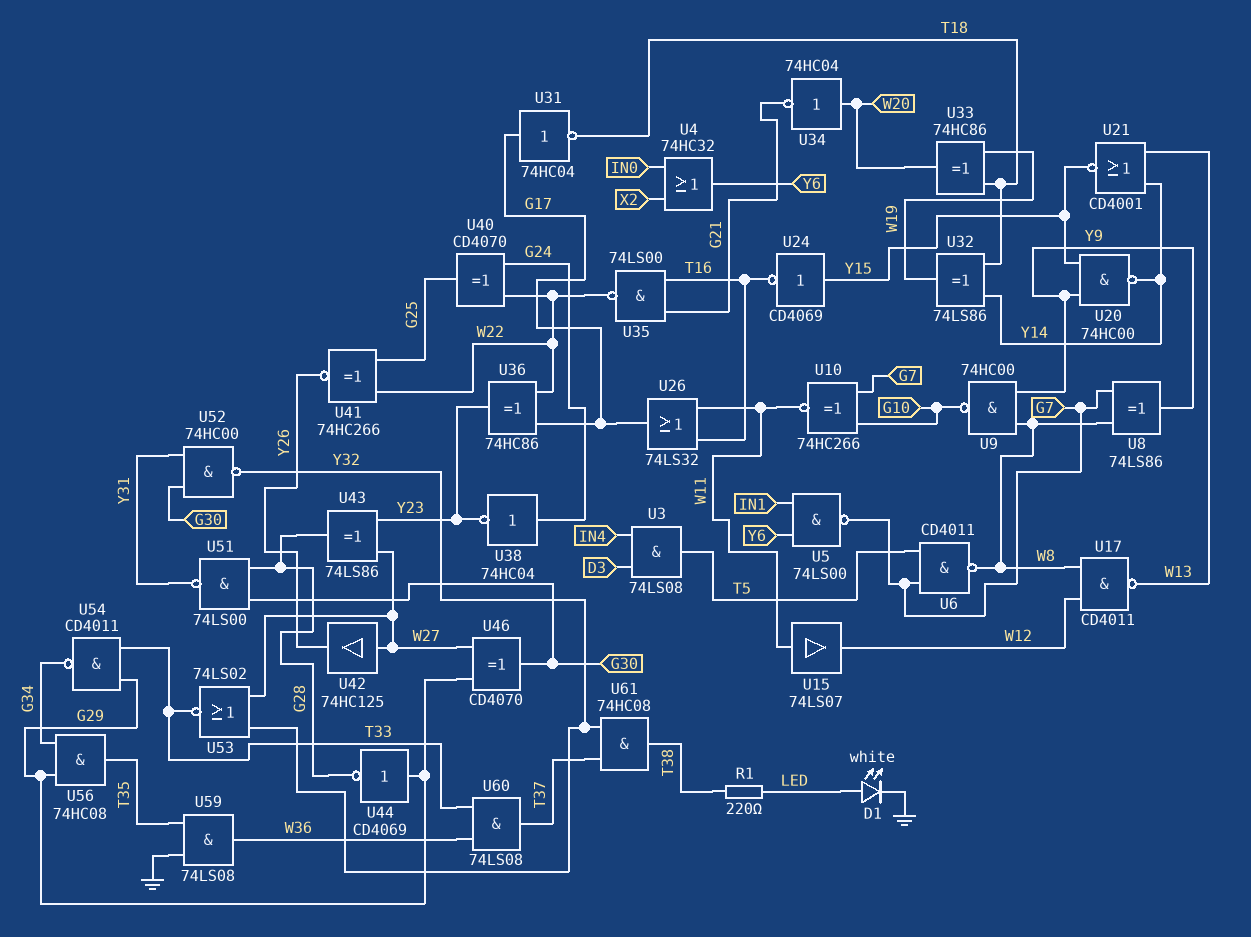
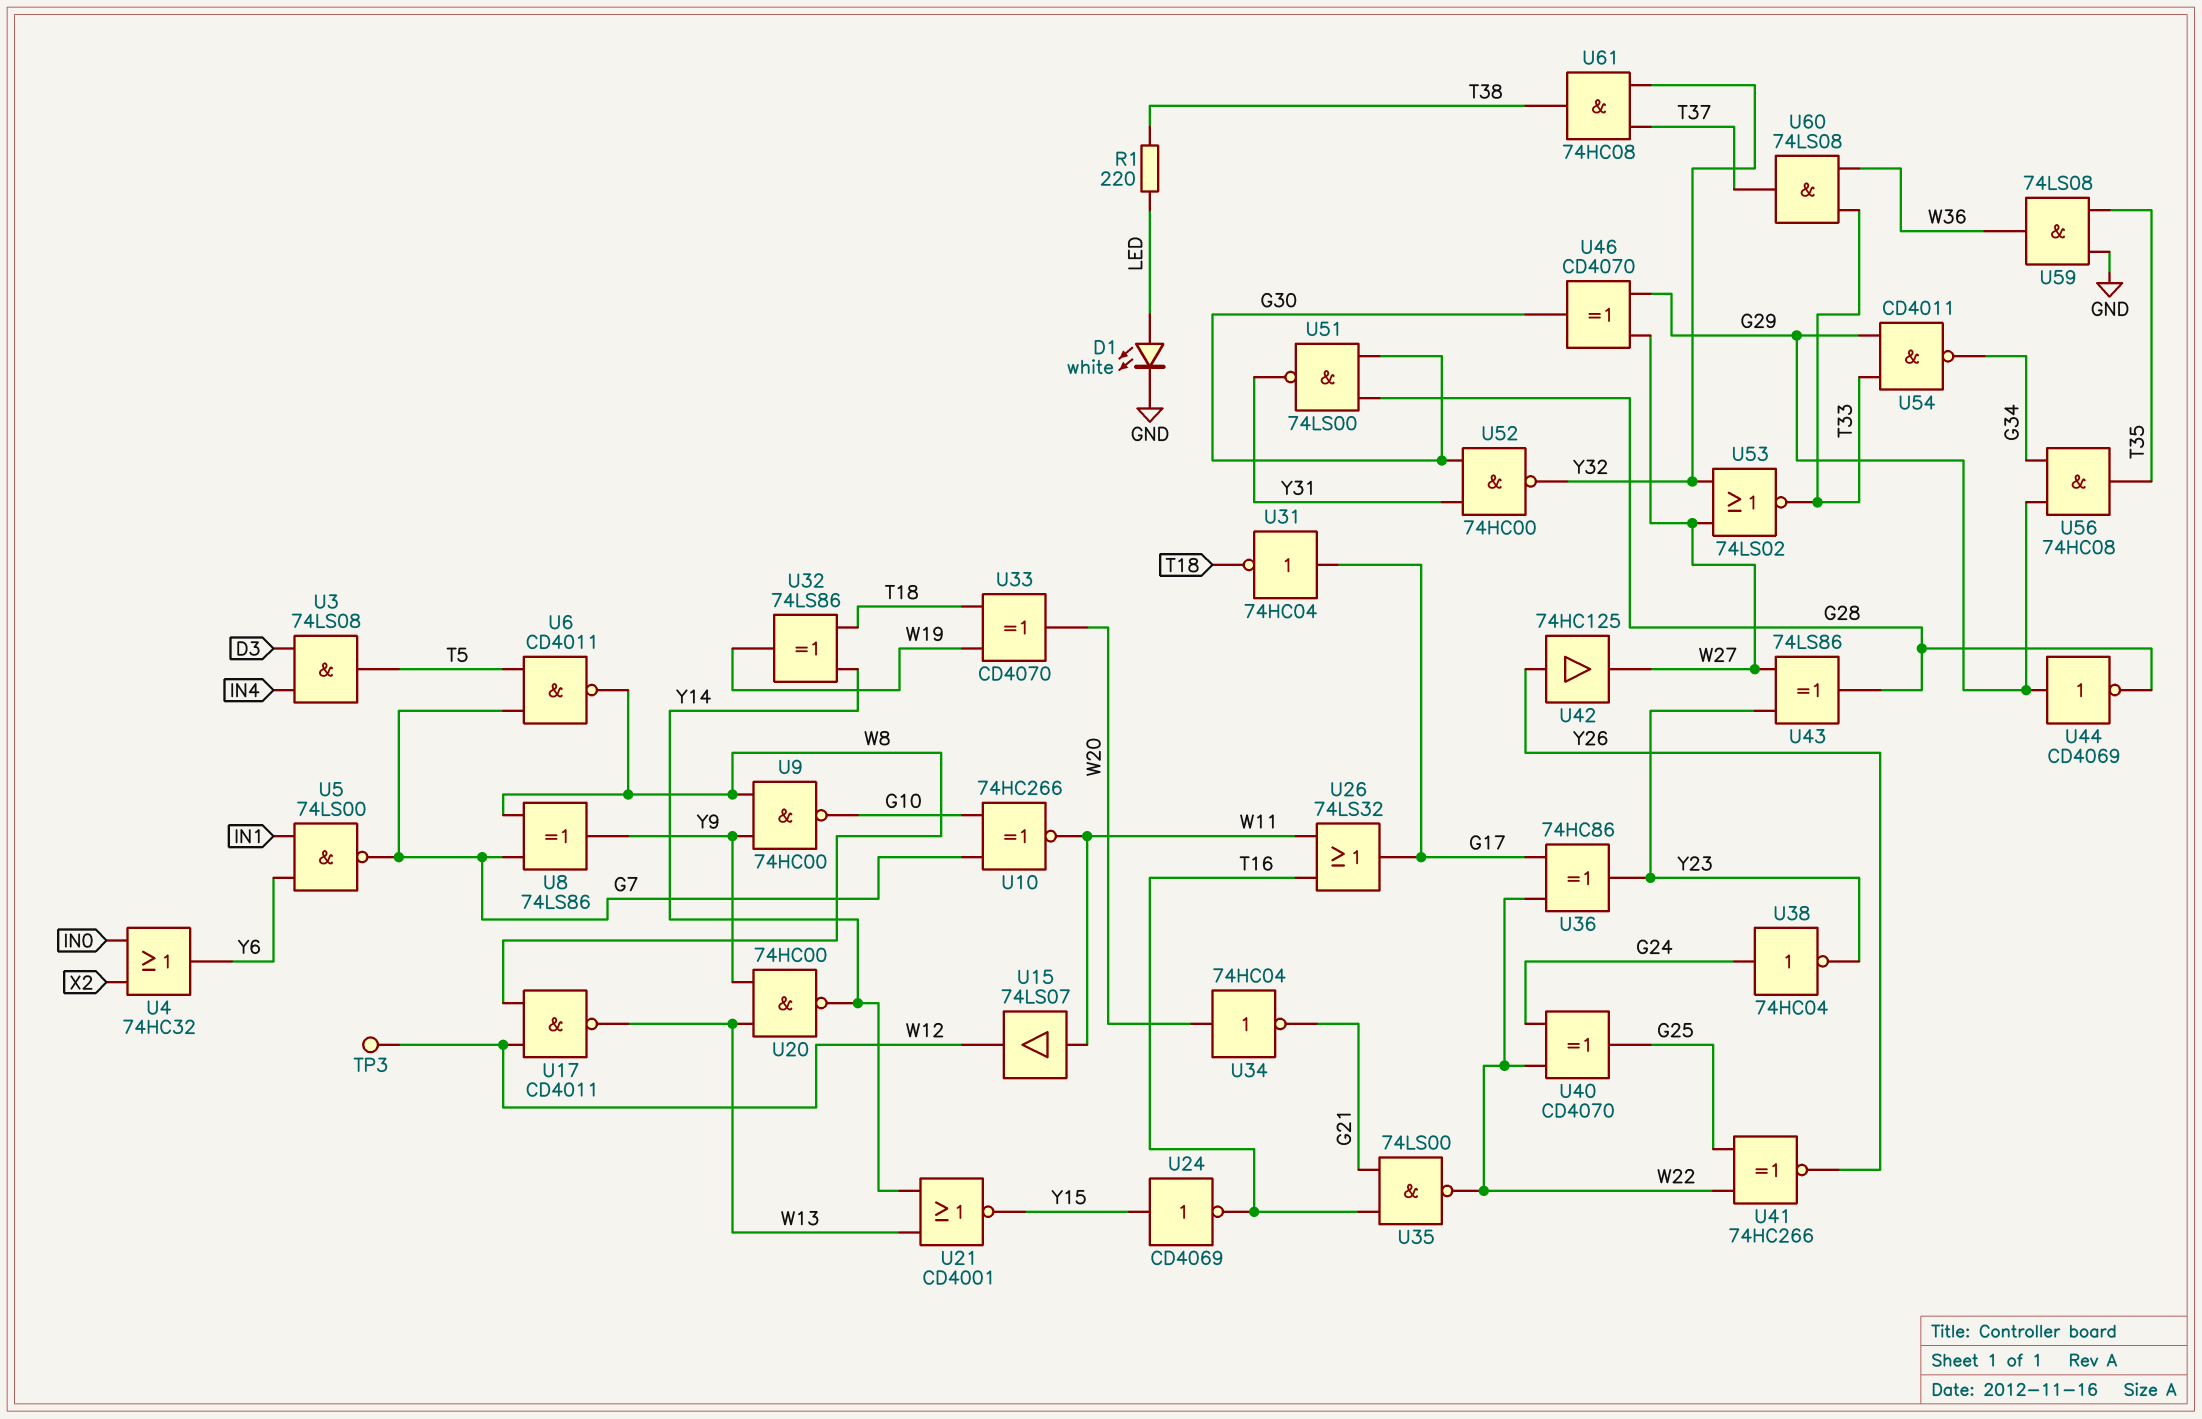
TP3: none -> test point (W12)
U20: NAND 74HC00 (in Y9, in Y15, out Y14) -> NAND 74HC00 (in W13, in Y9, out Y14)
U33: XOR 74HC86 (in T18, in W19, out W20) -> XOR CD4070 (in T18, in W19, out W20)
U42: buffer 74HC125 (in W27, out Y26) -> buffer 74HC125 (in Y26, out W27)

